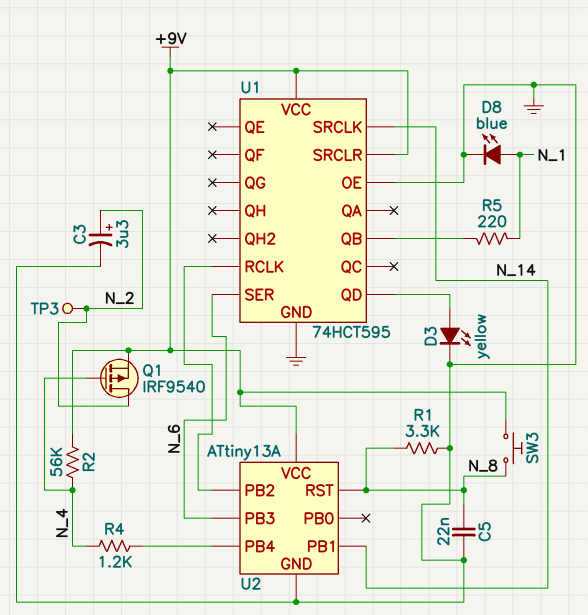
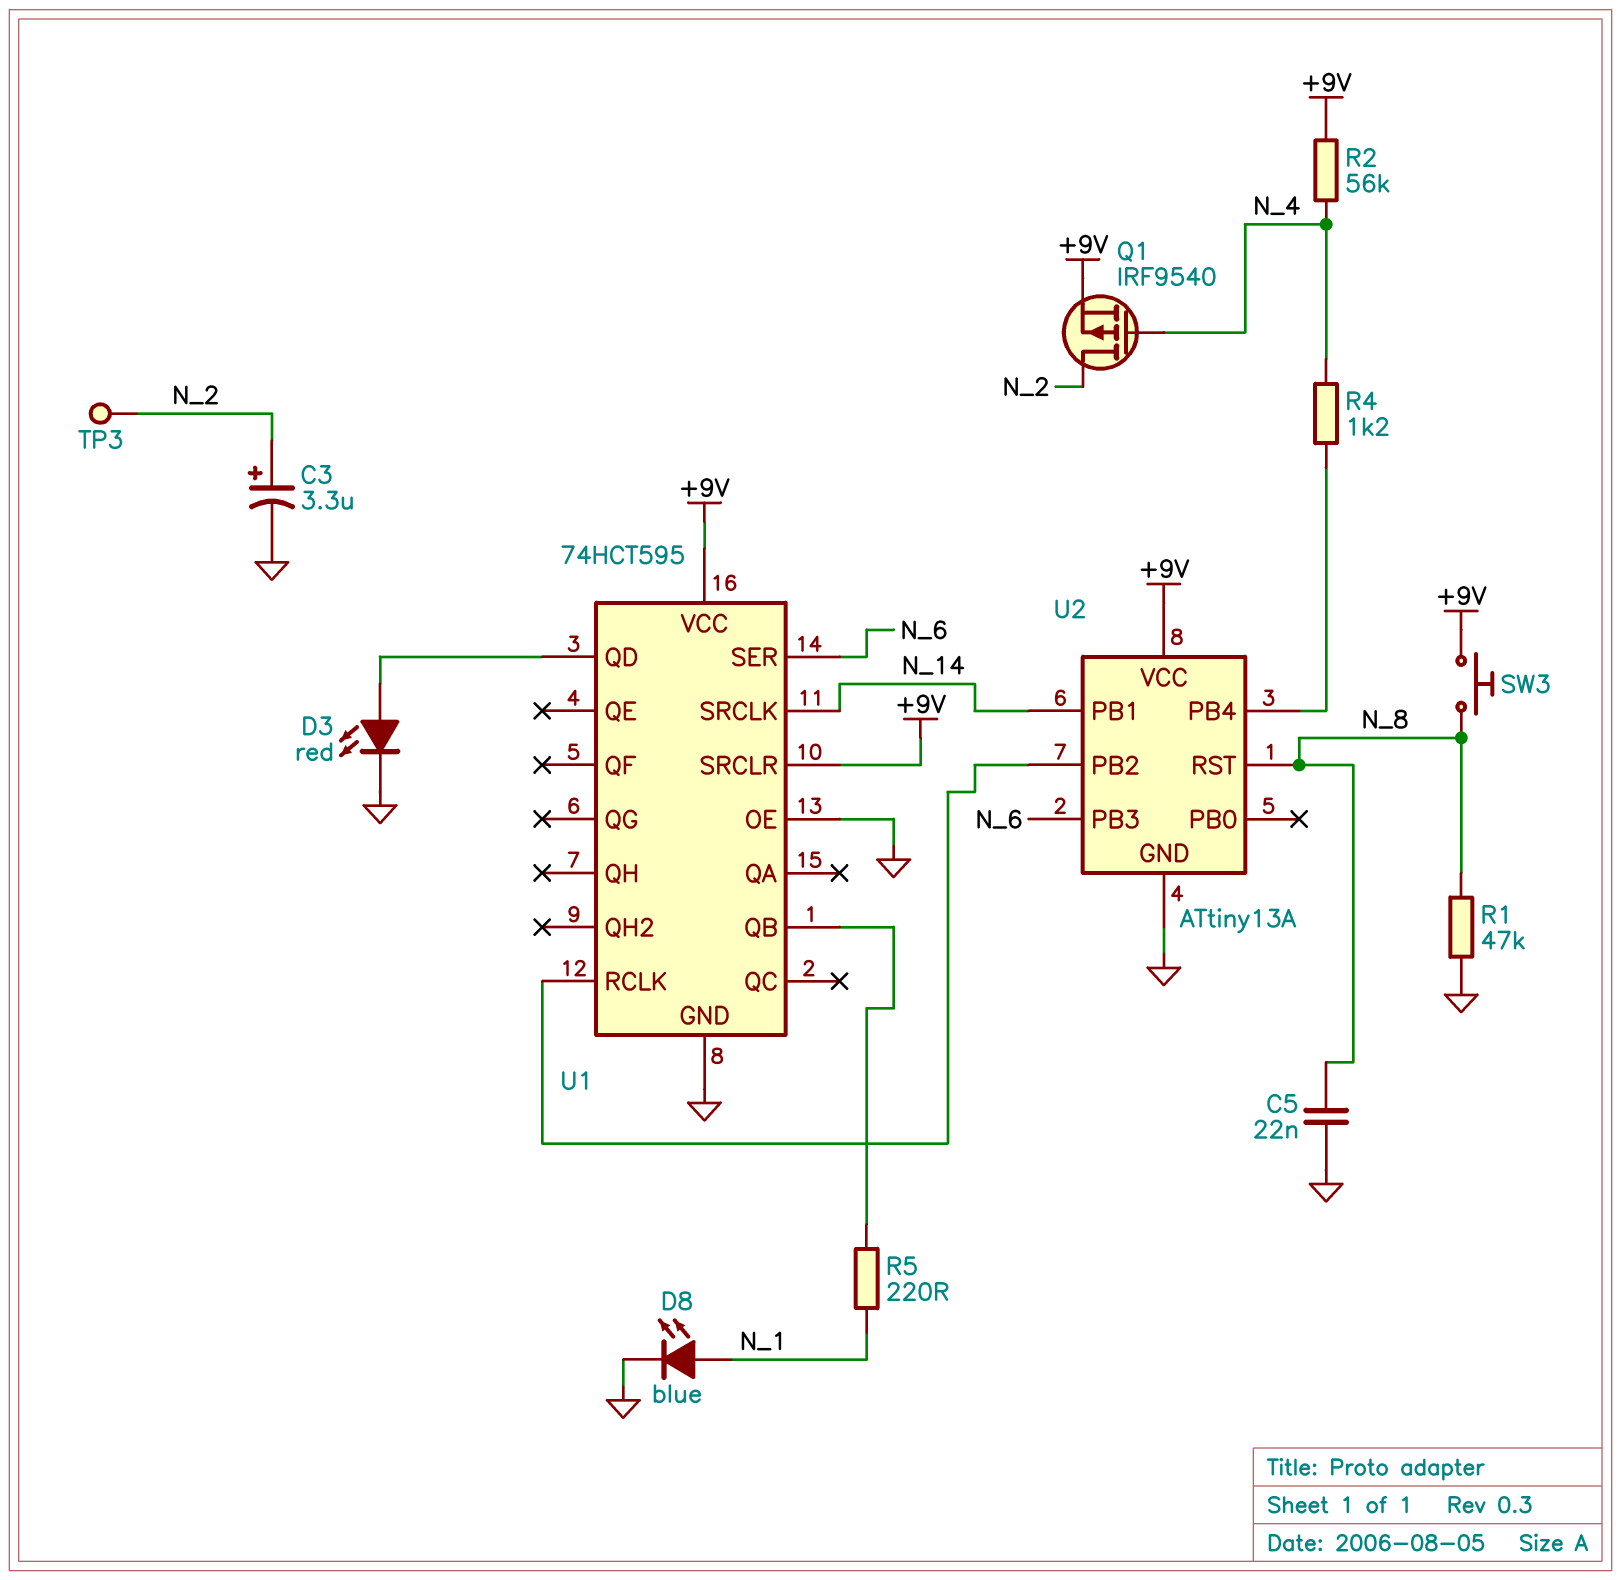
D3: LED yellow (A U1/QD, K GND) -> LED red (A U1/QD, K GND)
R1: 3.3k (GND, N_8) -> 47k (GND, N_8)

